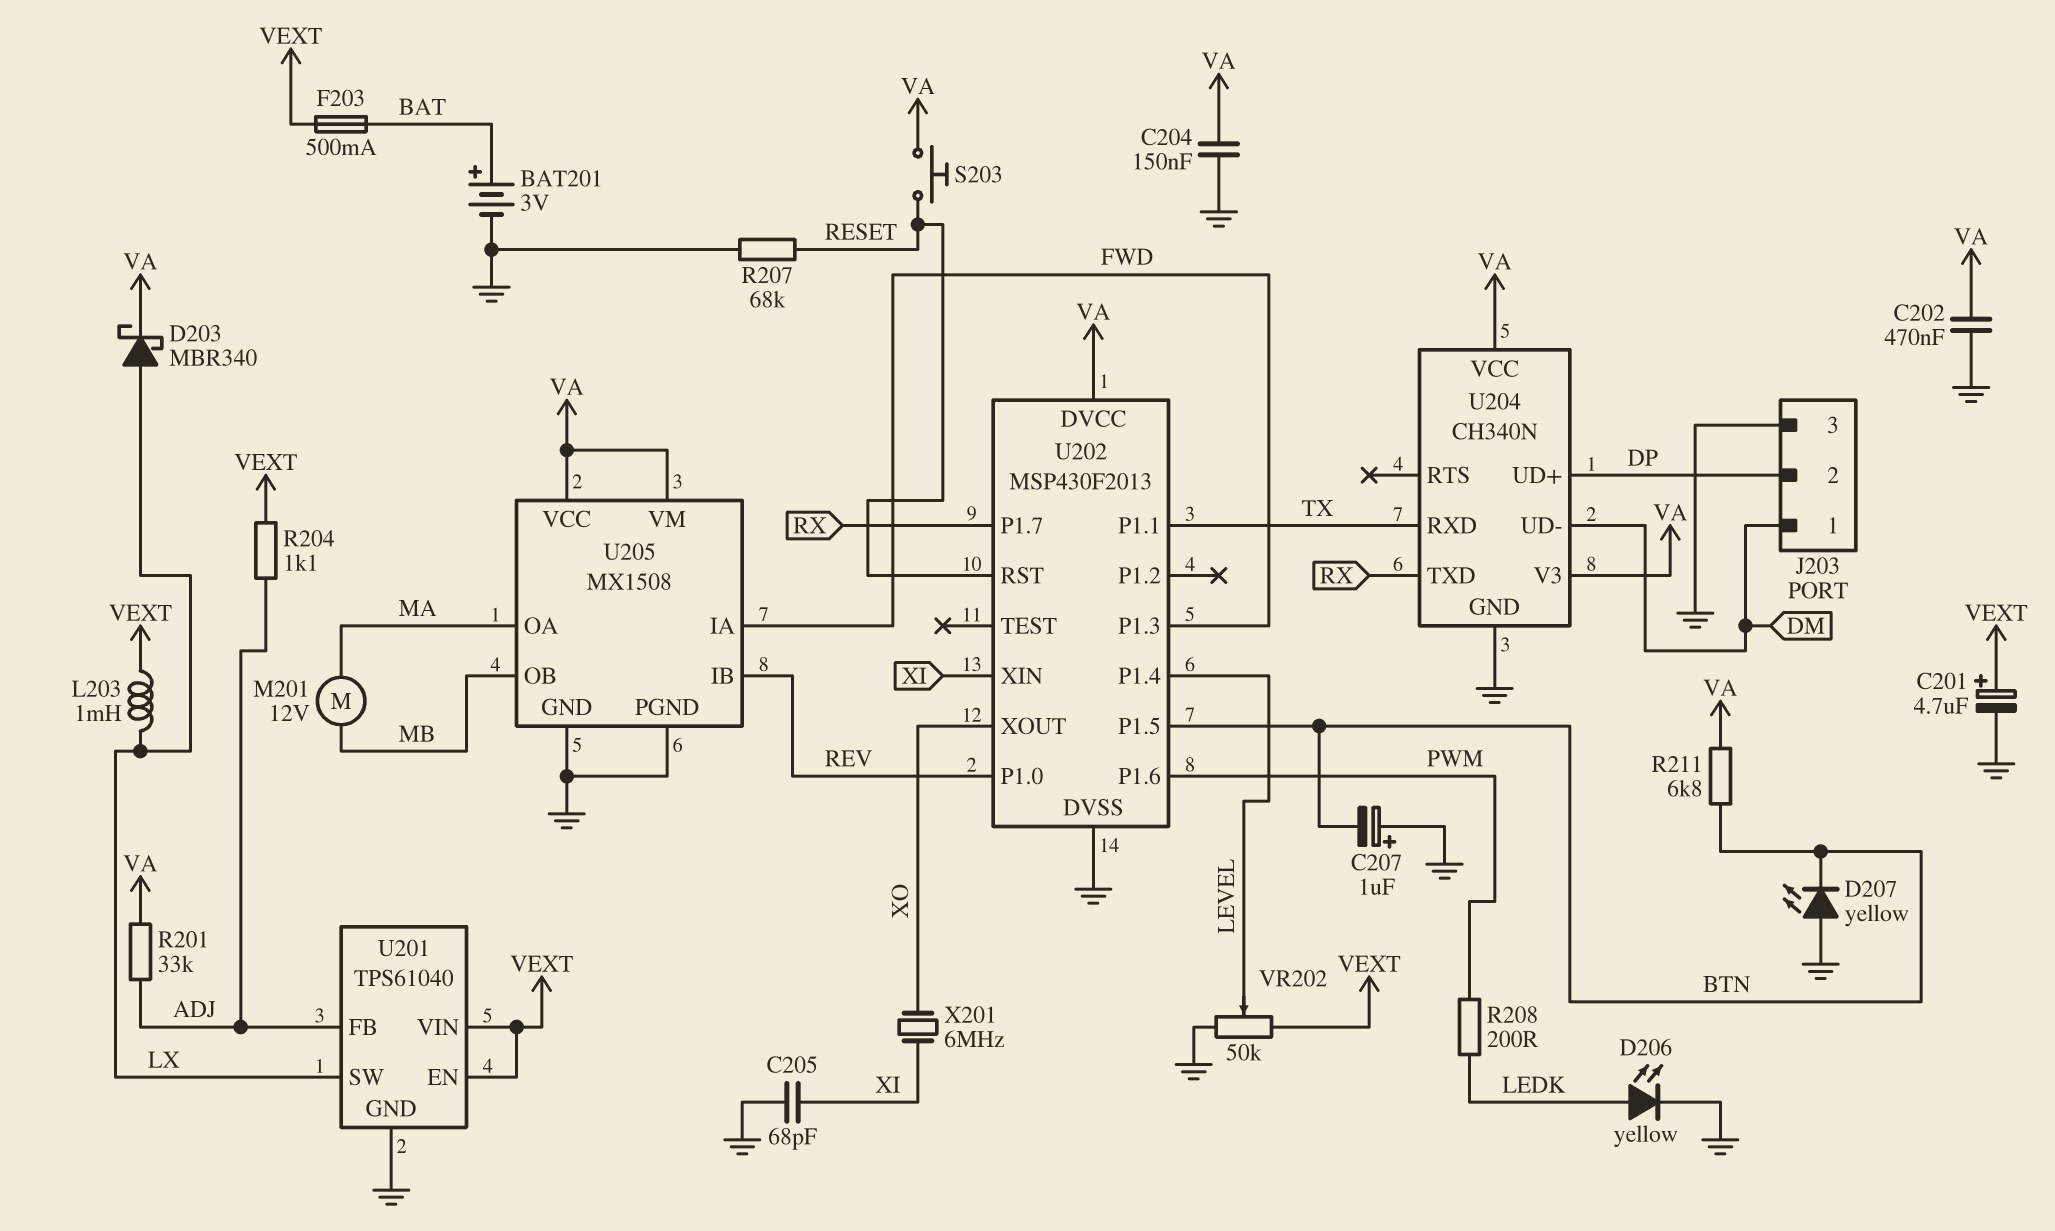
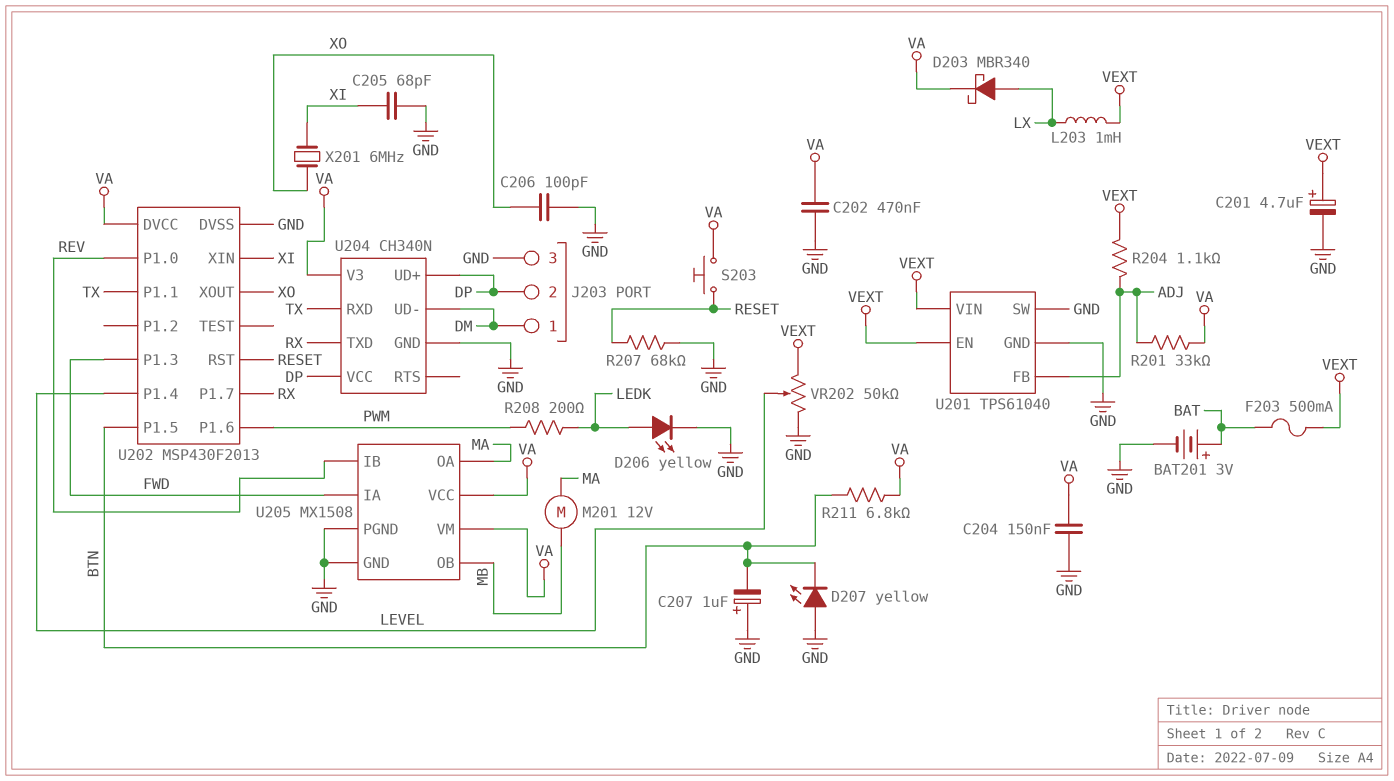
C206: none -> 100pF (GND, XO)
U201 pin SW: LX -> GND
U204 pin VCC: VA -> DP

